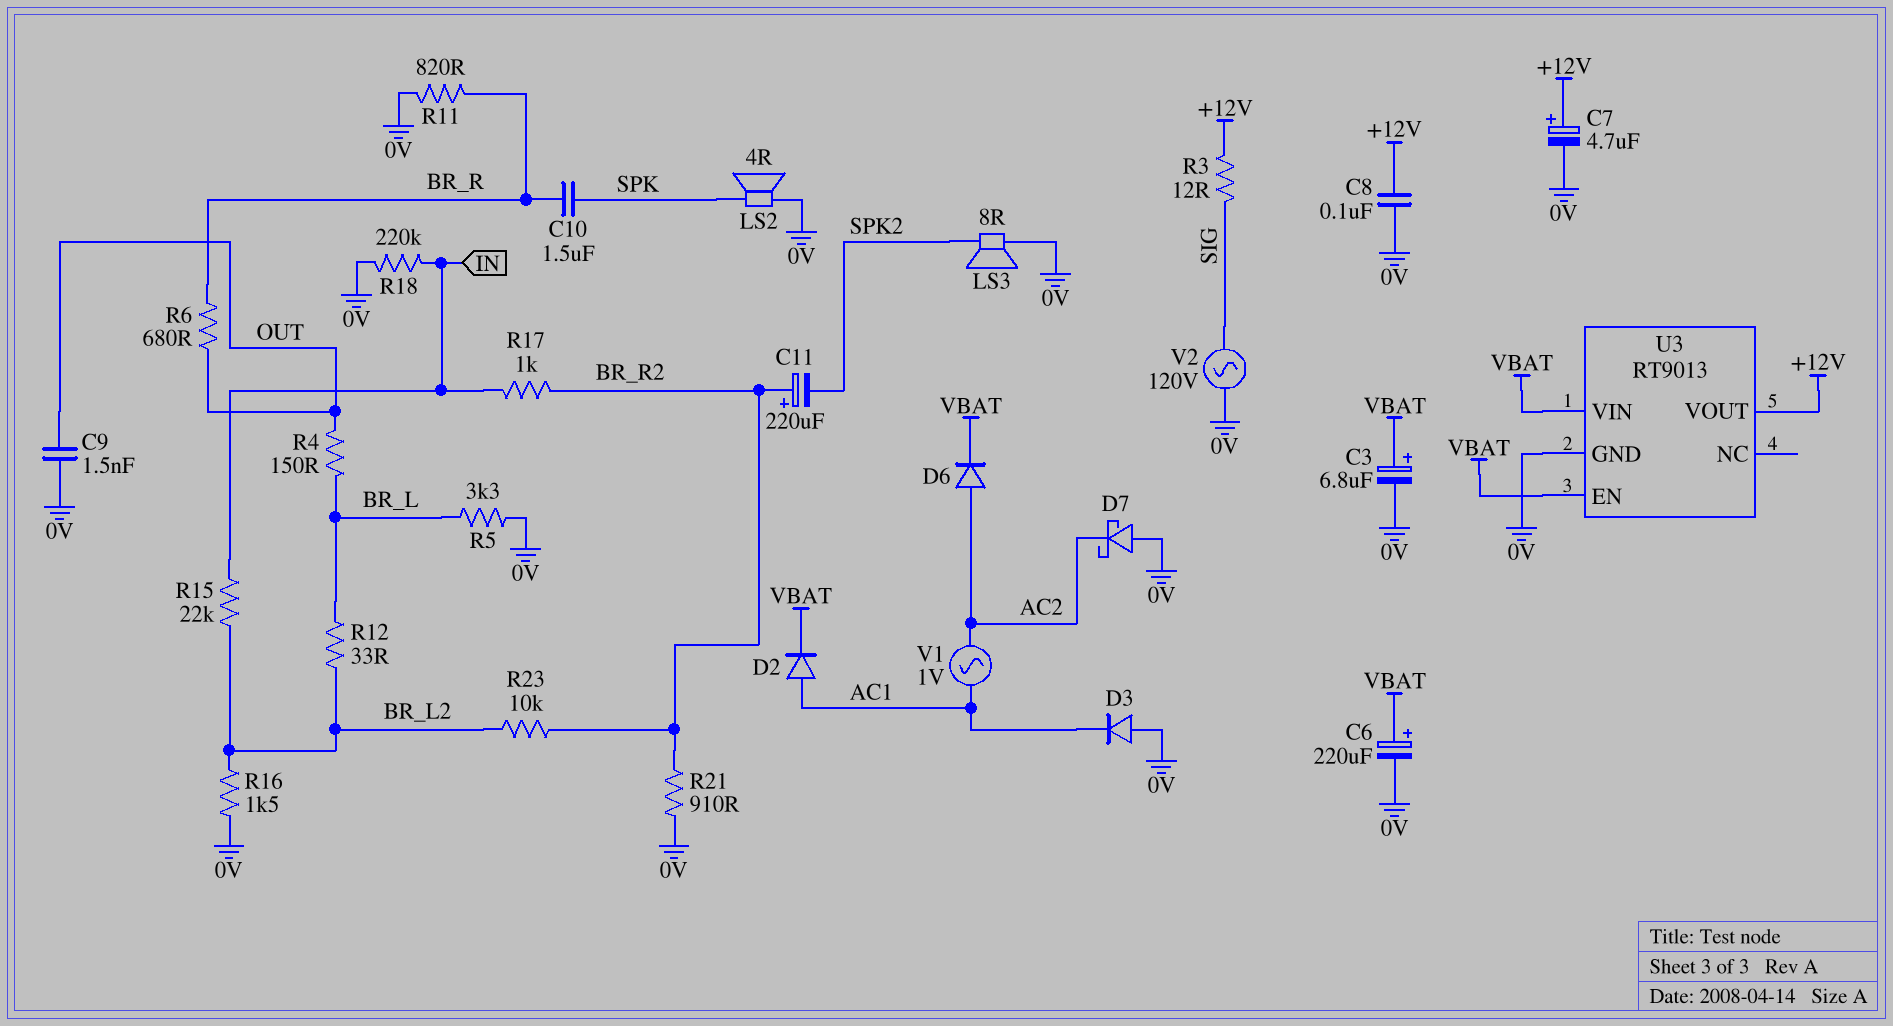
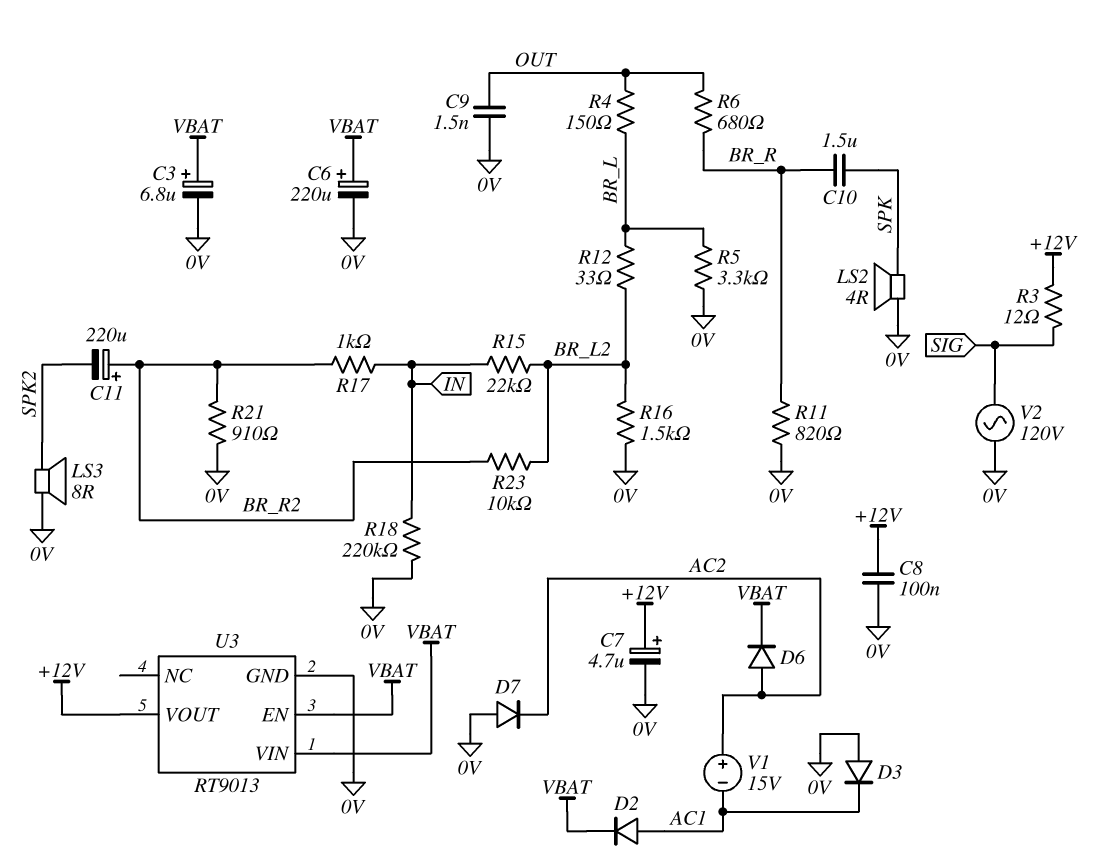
D7: schottky (A 0V, K AC2) -> diode (A 0V, K AC2)
V1: AC 1V (AC1, AC2) -> 15V (plus AC2, minus AC1)

